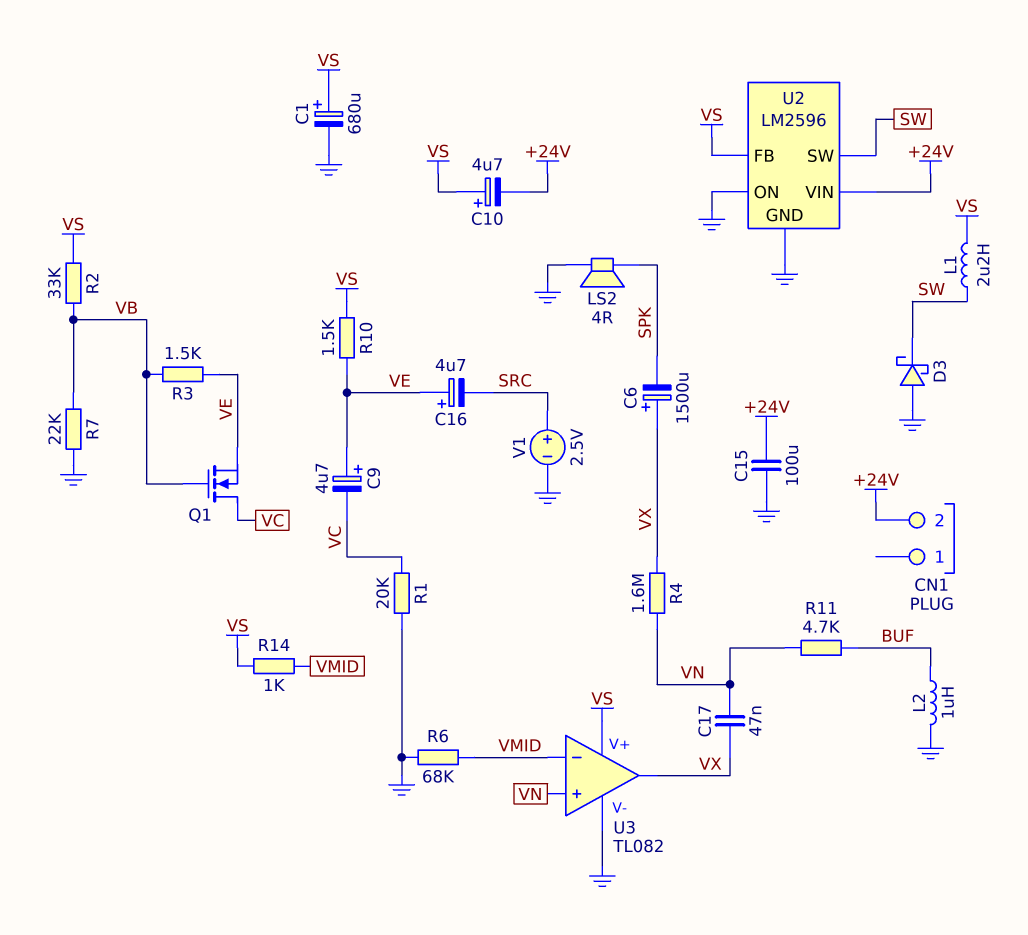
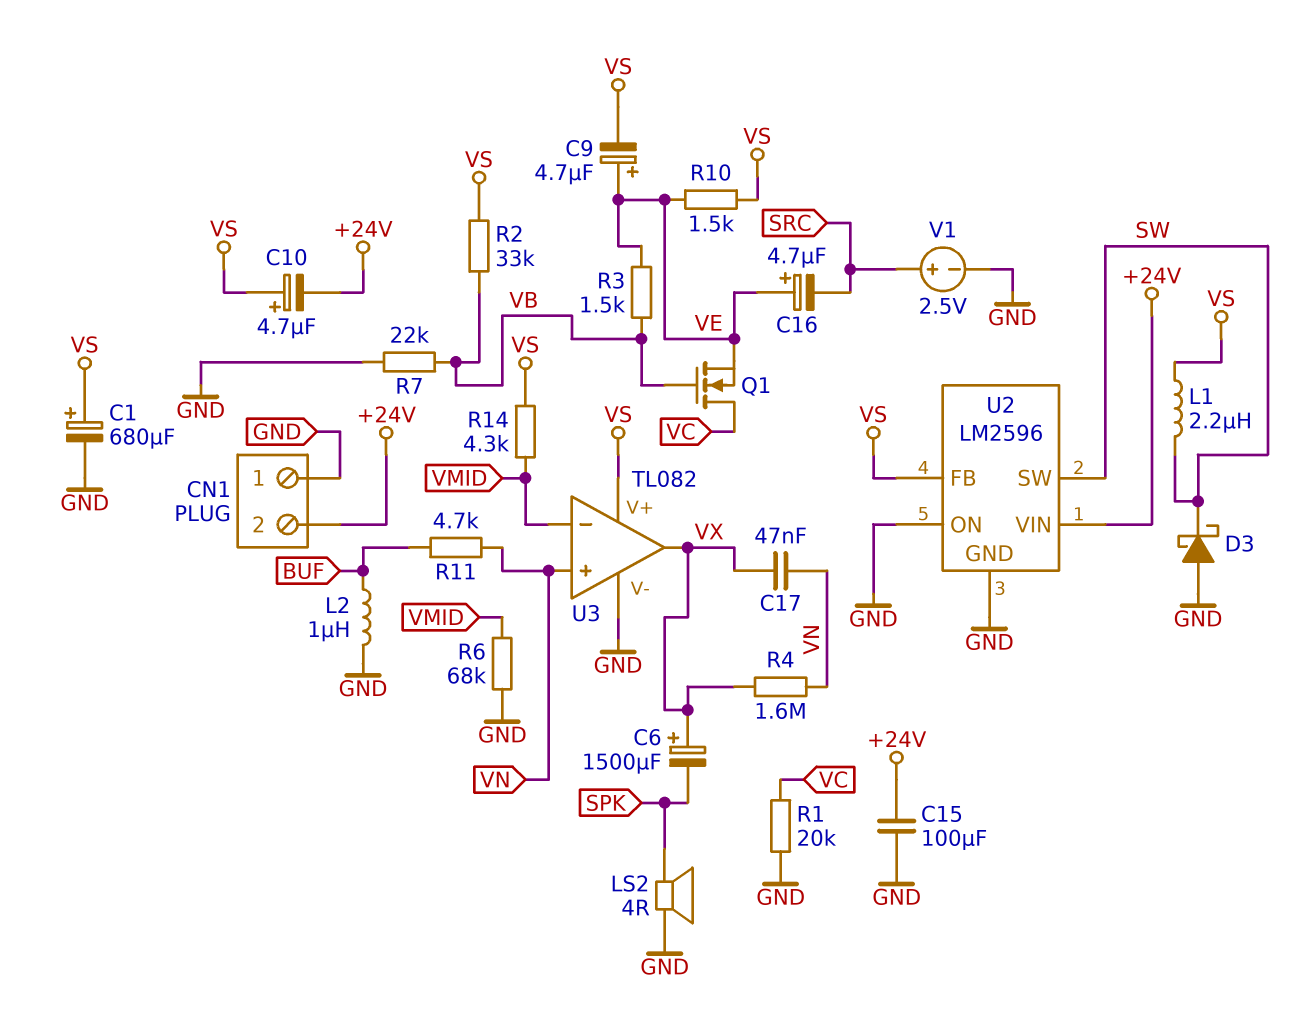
C9: 4.7uF (plus VE, minus VC) -> 4.7uF (plus VE, minus VS)
CN1 pin 1: none -> GND
R14: 1k (VMID, VS) -> 4.3k (VMID, VS)

